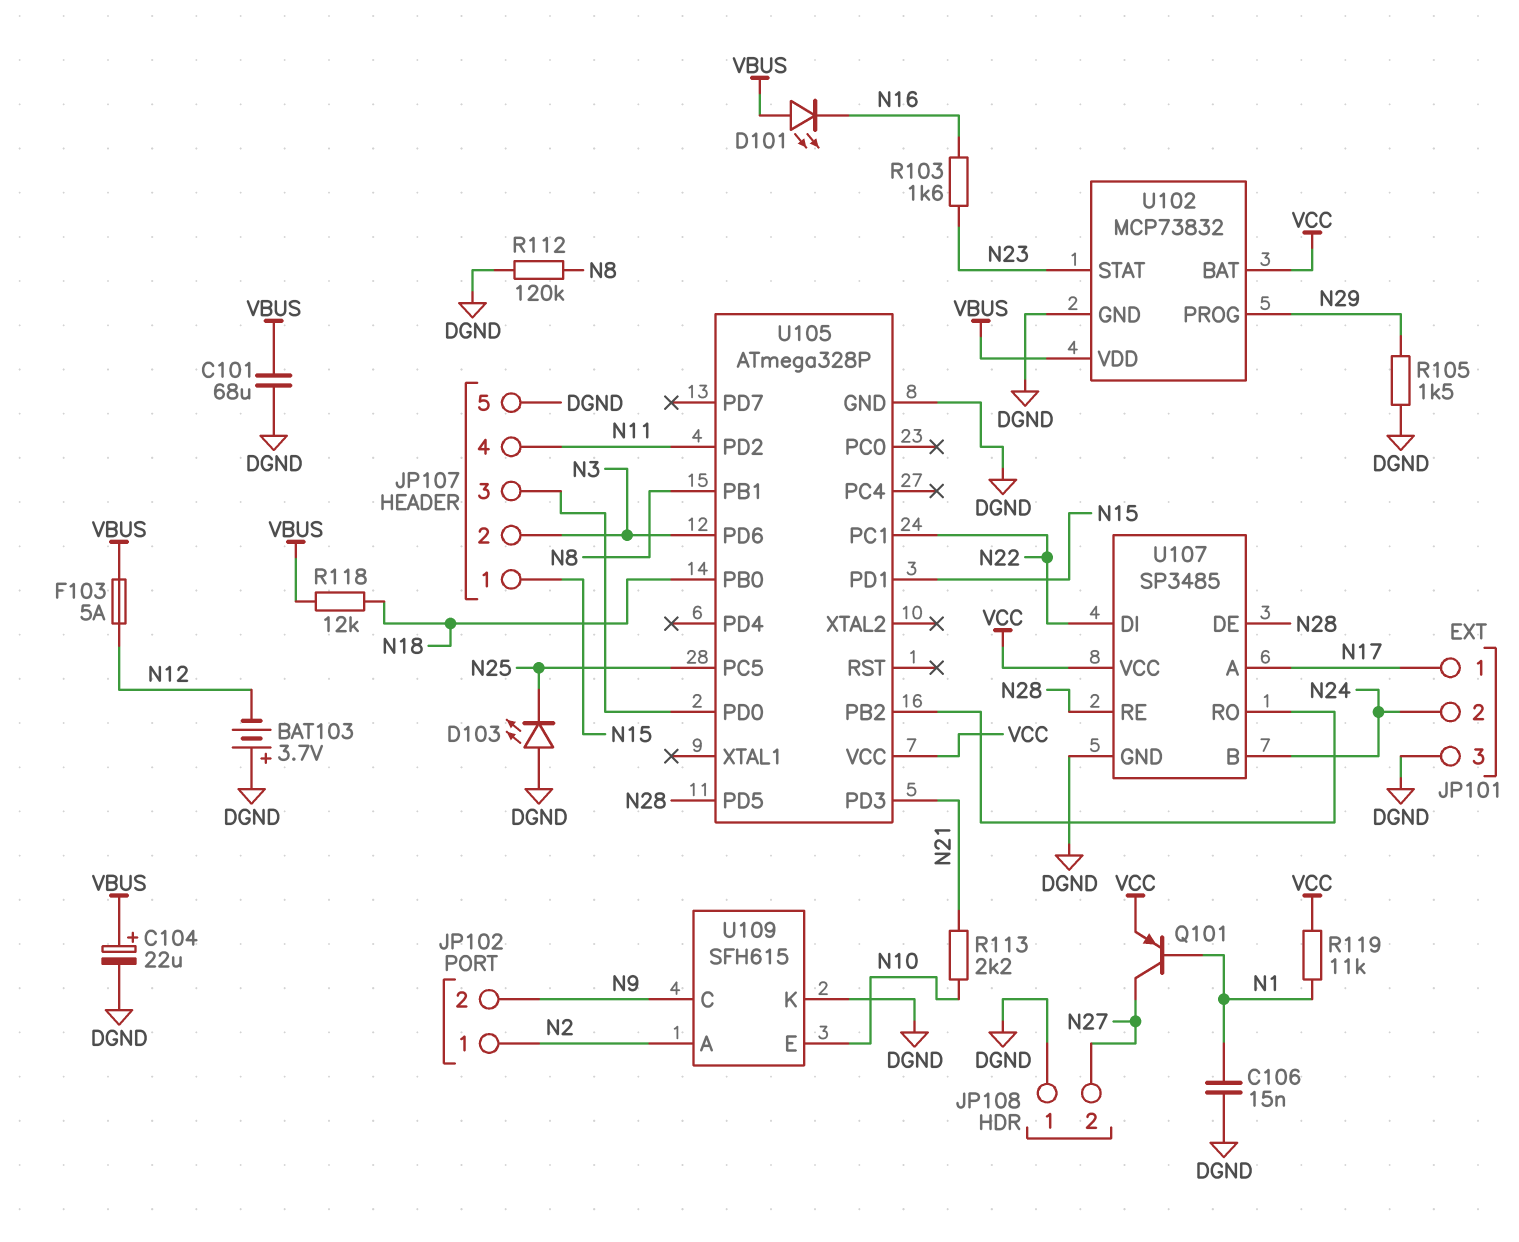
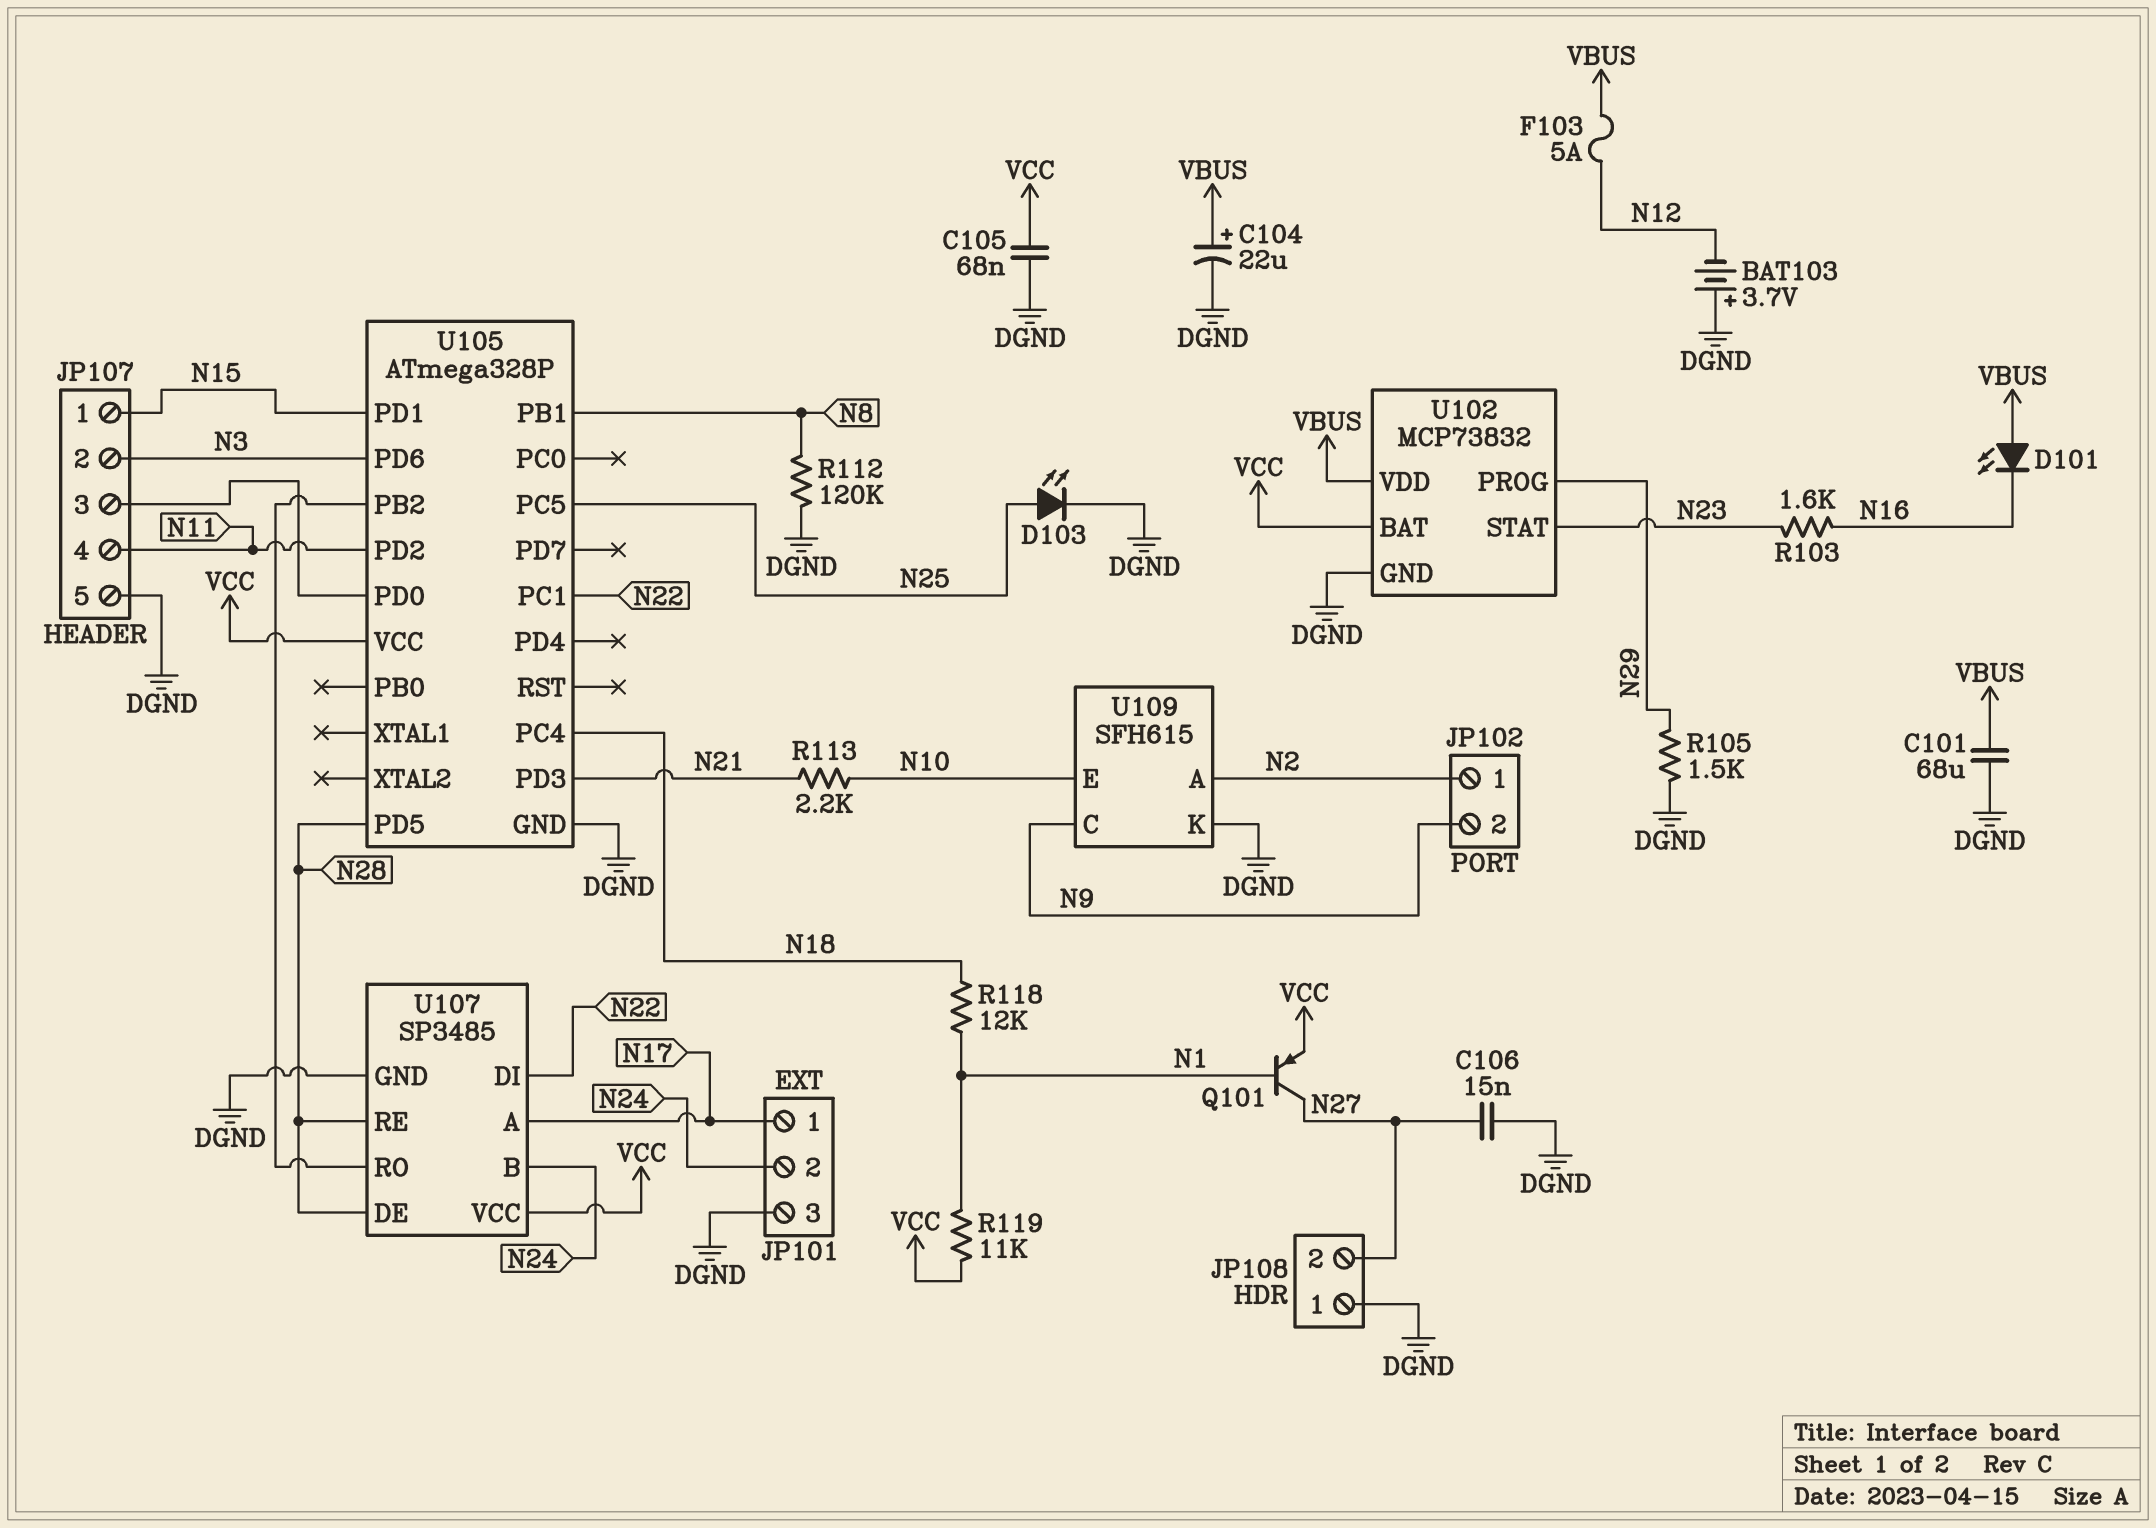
C105: none -> 68nF (DGND, VCC)
C106: 15nF (DGND, N1) -> 15nF (DGND, N27)
D103: LED (A DGND, K N25) -> LED (A N25, K DGND)
R118: 12k (N18, VBUS) -> 12k (N1, N18)
U105 pin PB0: N18 -> none
U105 pin PC4: none -> N18

